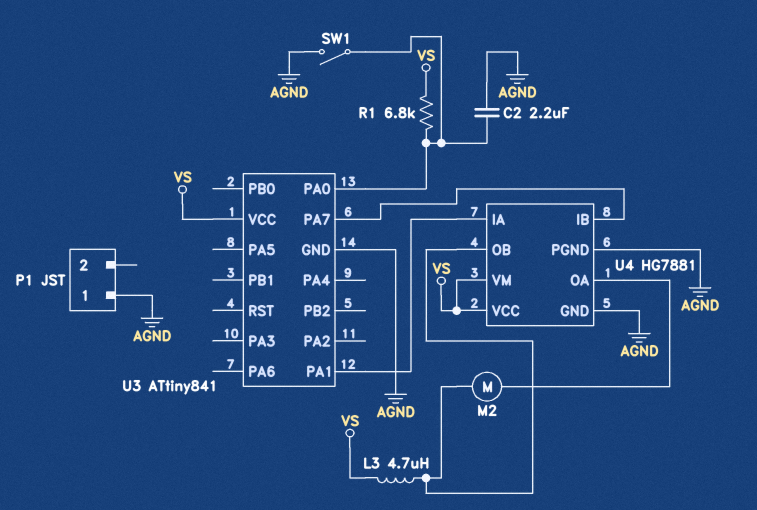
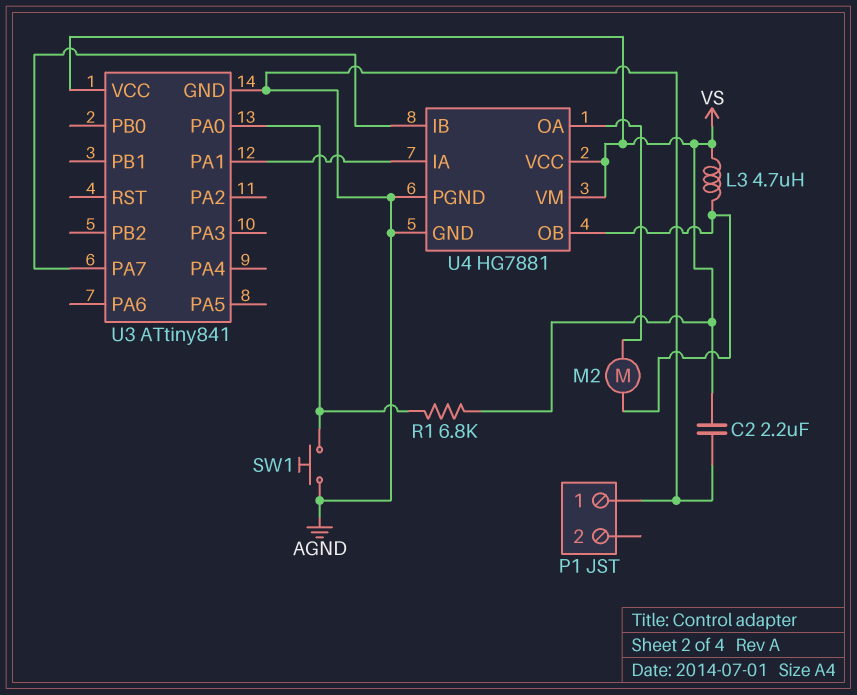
C2: 2.2uF (AGND, U3/PA0) -> 2.2uF (AGND, VS)
SW1: switch (AGND, U3/PA0) -> button (AGND, U3/PA0)

